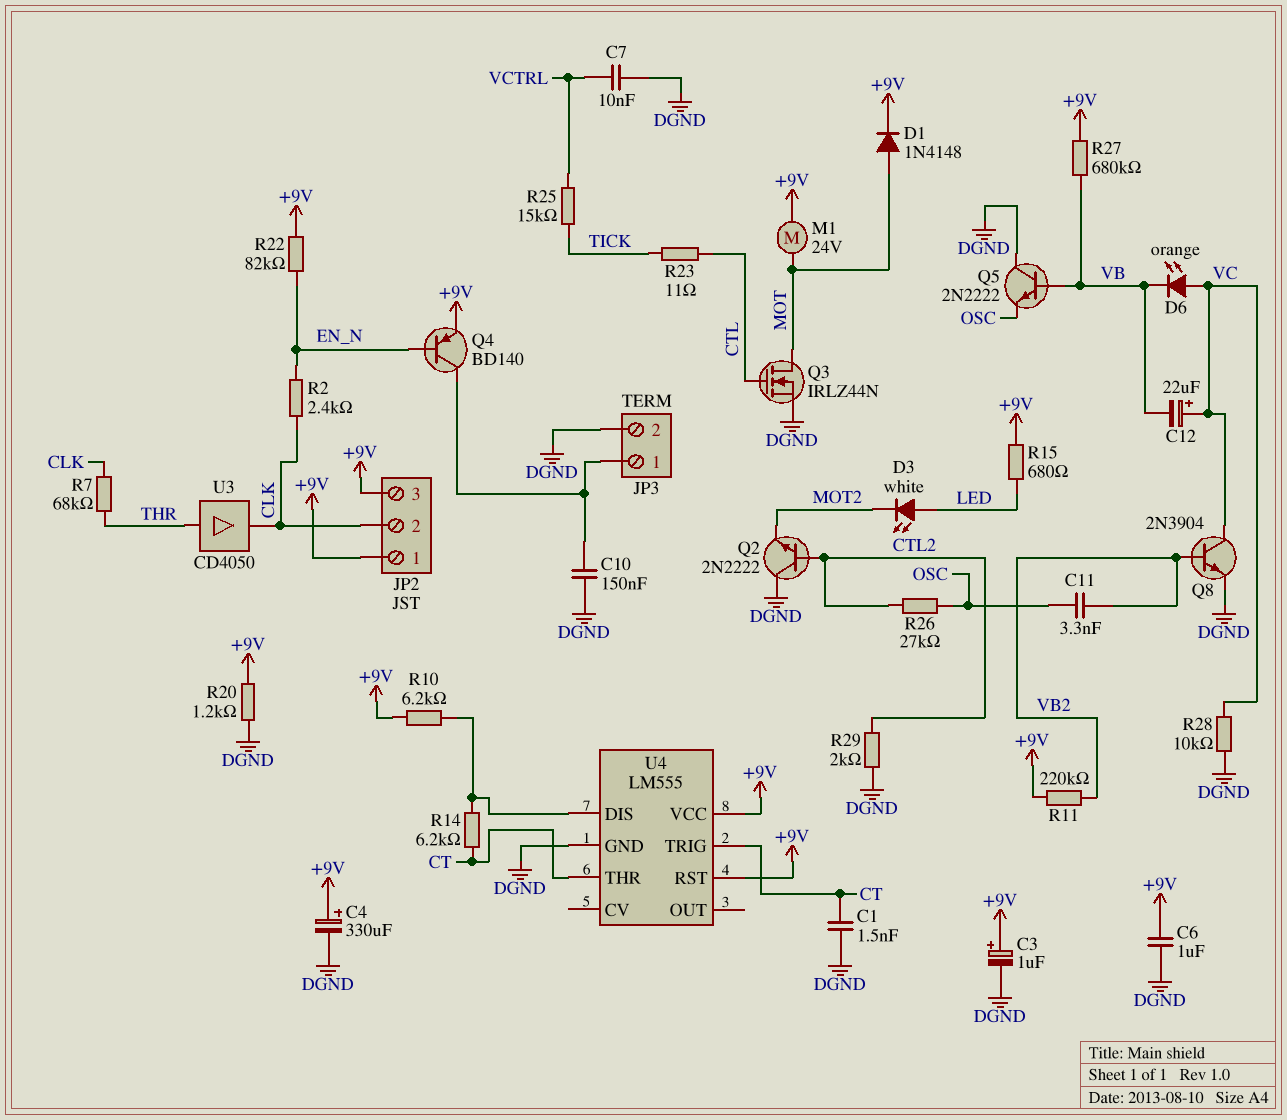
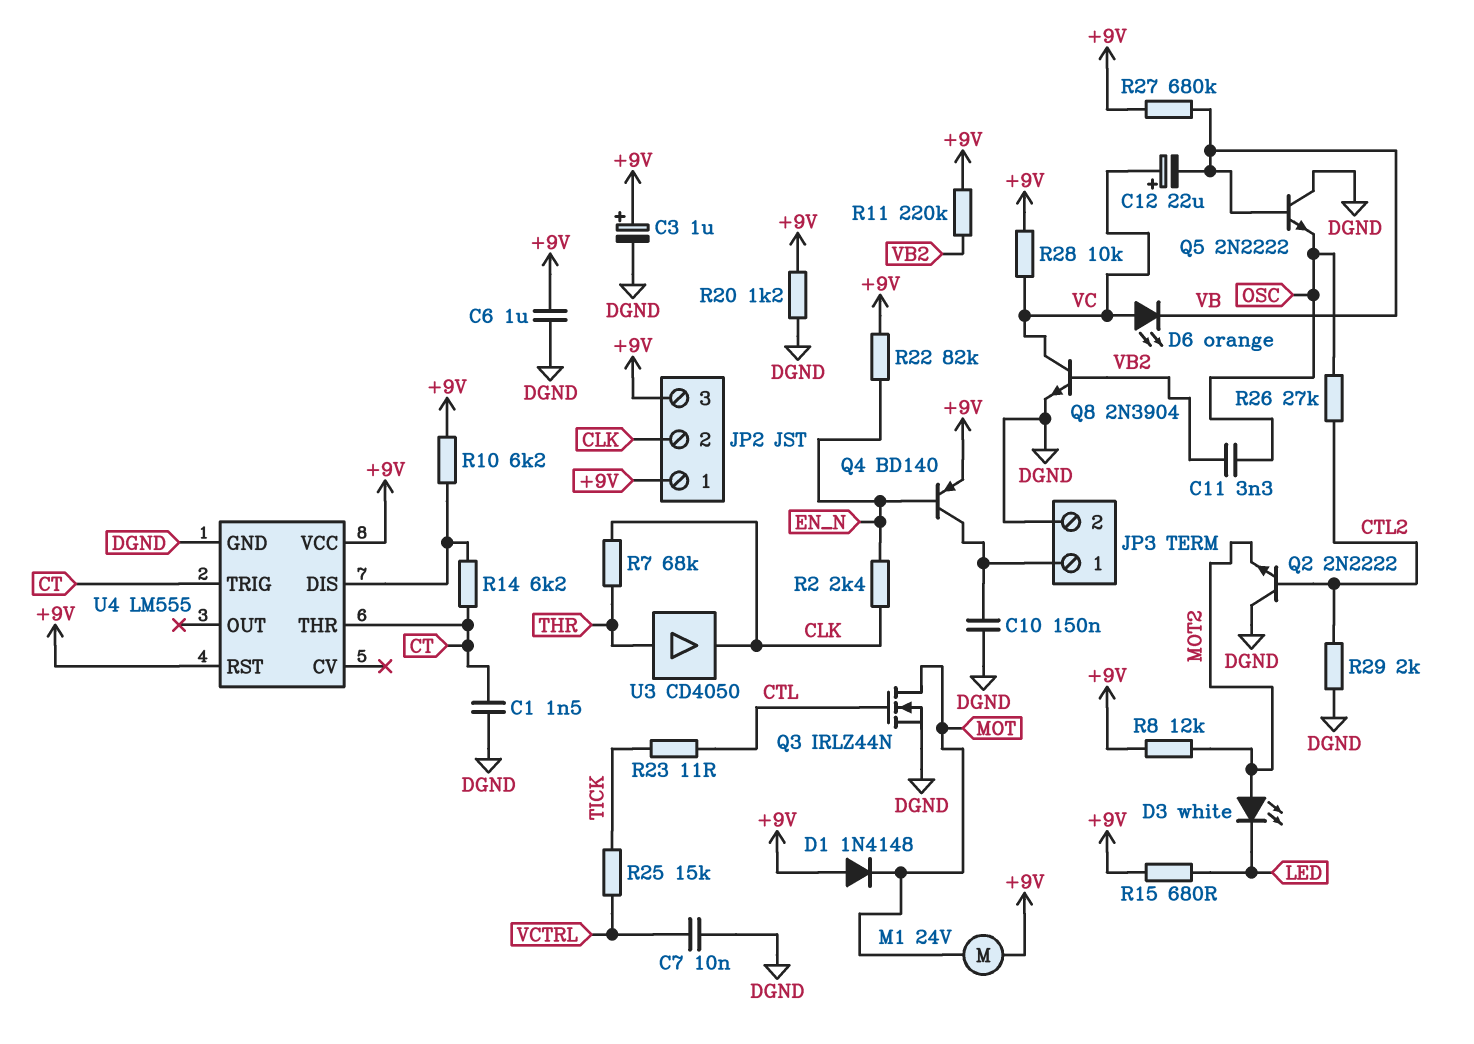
C4: 330uF (plus +9V, minus DGND) -> none
D1: diode 1N4148 (A MOT, K +9V) -> diode 1N4148 (A +9V, K MOT)
D3: LED white (A LED, K MOT2) -> LED white (A MOT2, K LED)
R8: none -> 12k (+9V, MOT2)
R28: 10k (DGND, VC) -> 10k (+9V, VC)

